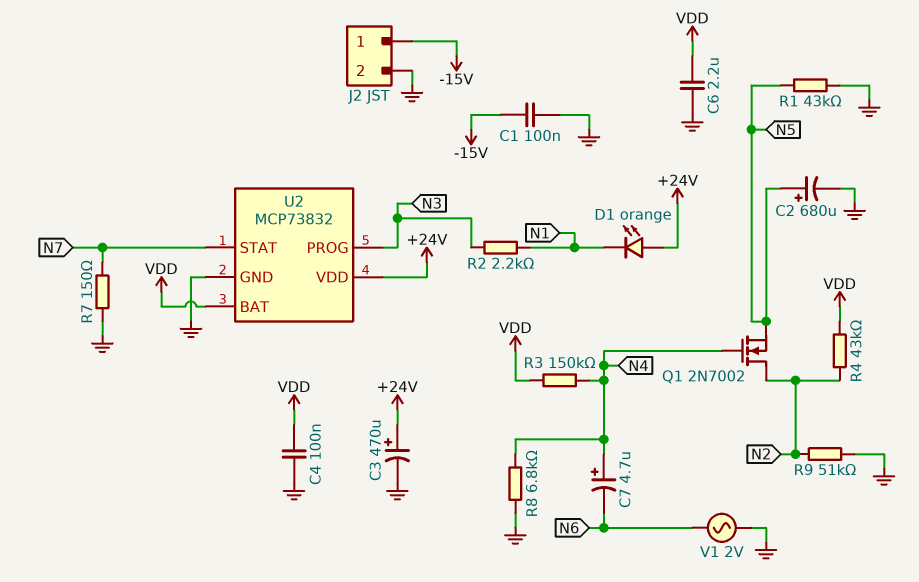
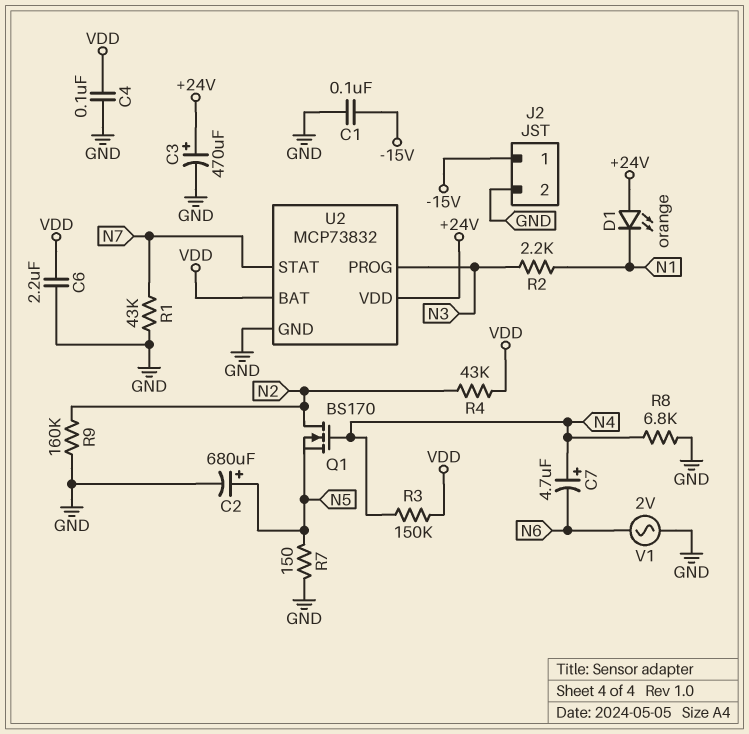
Q1: NMOS 2N7002 (G N4, D N2, S N5) -> NMOS BS170 (G N4, D N2, S N5)
R1: 43k (GND, N5) -> 43k (GND, N7)
R7: 150 (GND, N7) -> 150 (GND, N5)
R9: 51k (GND, N2) -> 160k (GND, N2)

